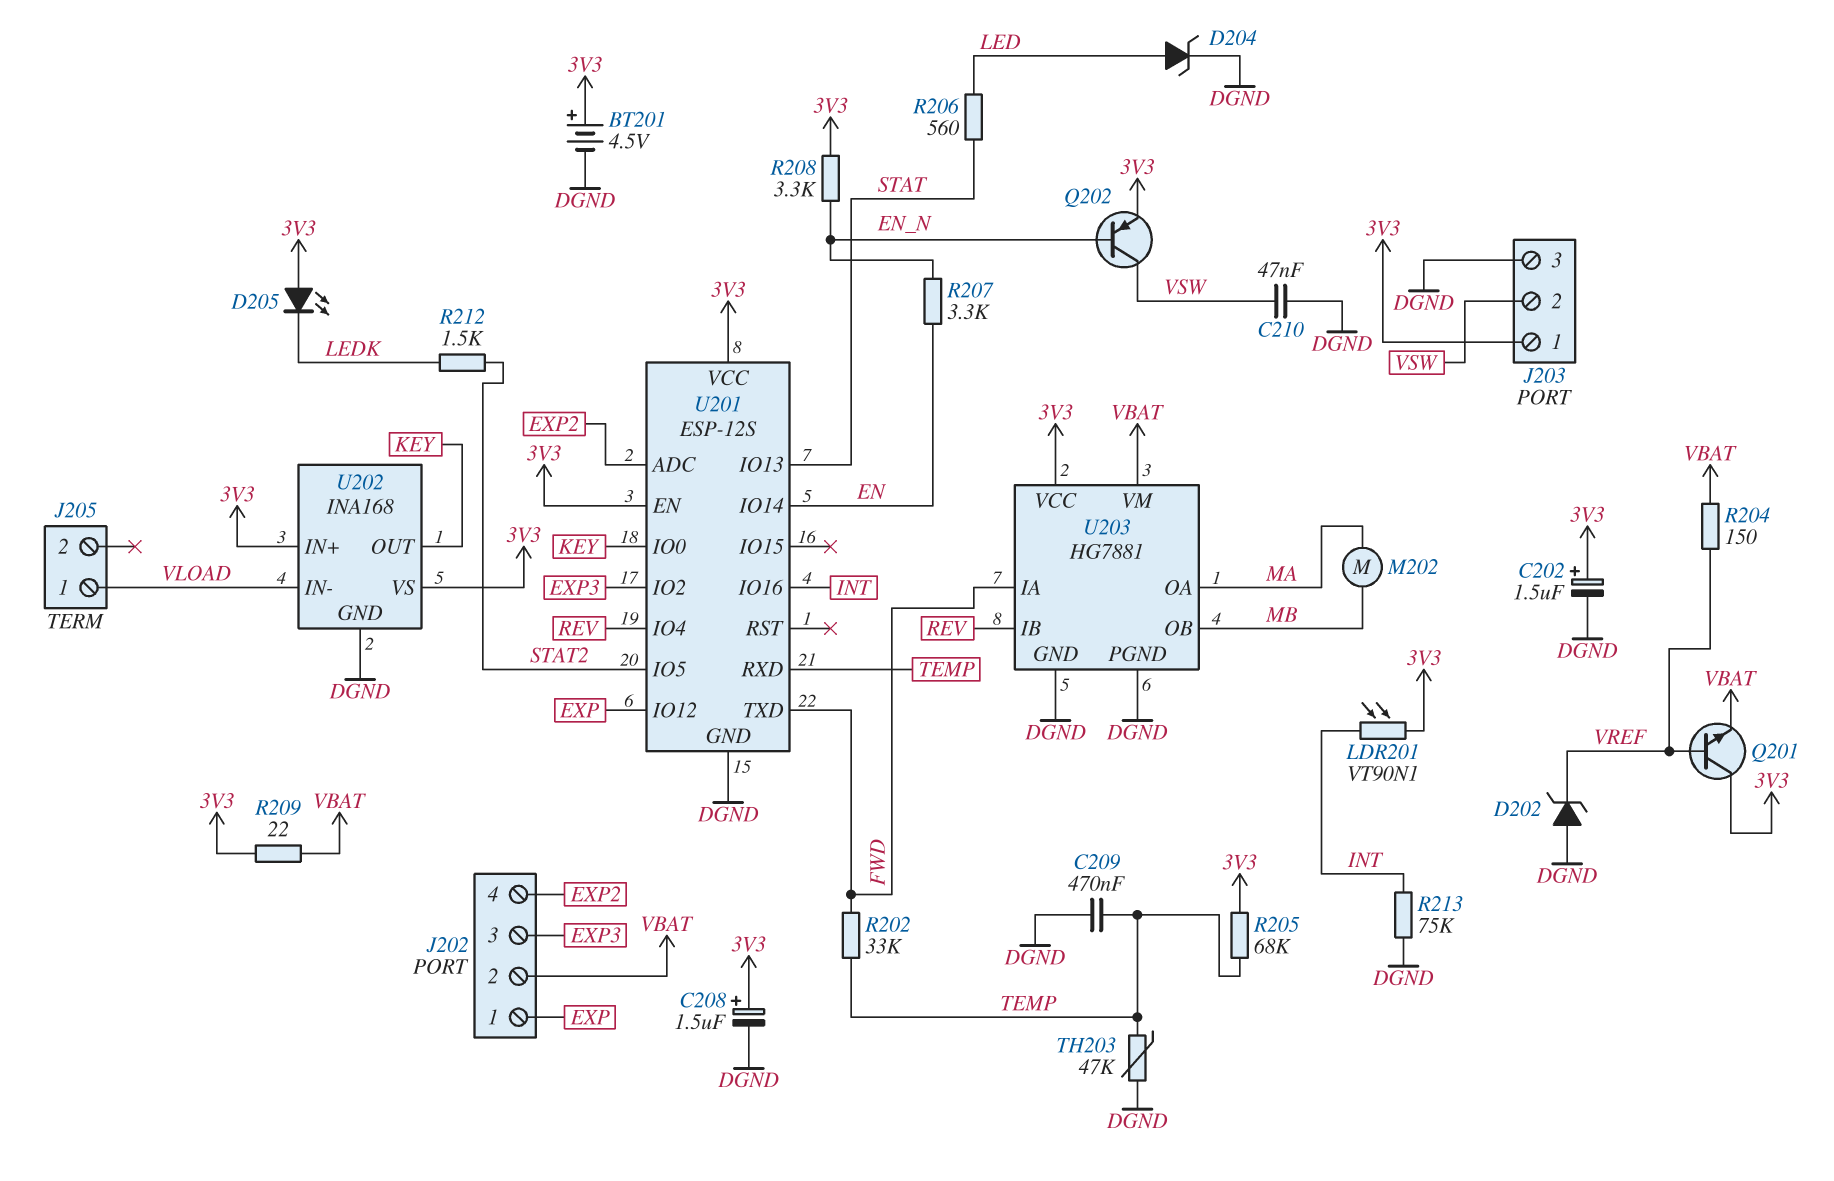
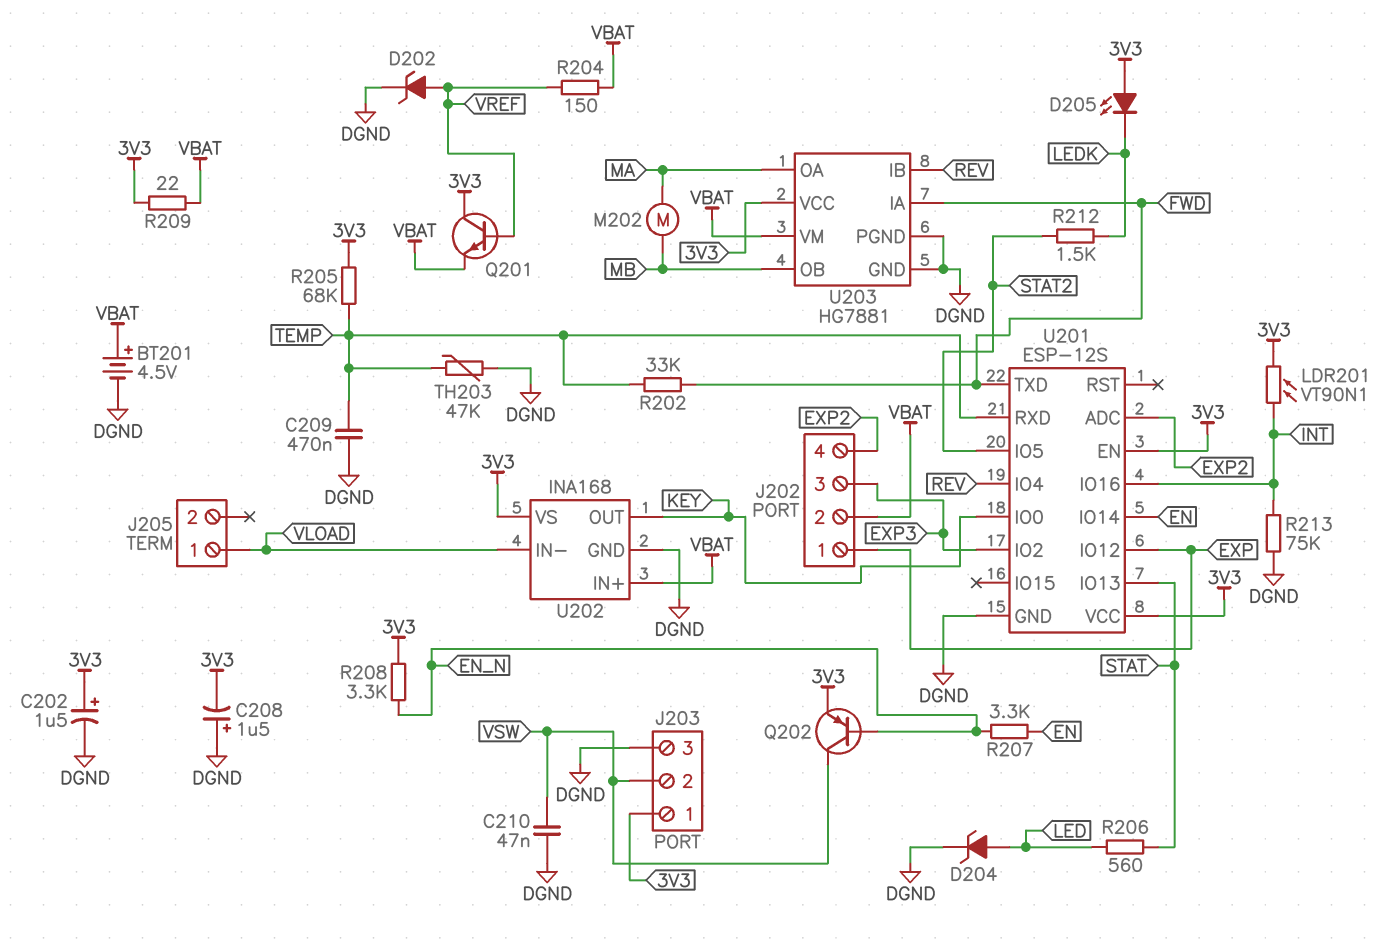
BT201: 4.5V (plus 3V3, minus DGND) -> 4.5V (plus VBAT, minus DGND)
C208: 1.5uF (plus 3V3, minus DGND) -> 1.5uF (plus DGND, minus 3V3)
D202: zener (A DGND, K VREF) -> zener (A VREF, K DGND)
U202 pin IN+: 3V3 -> VBAT

